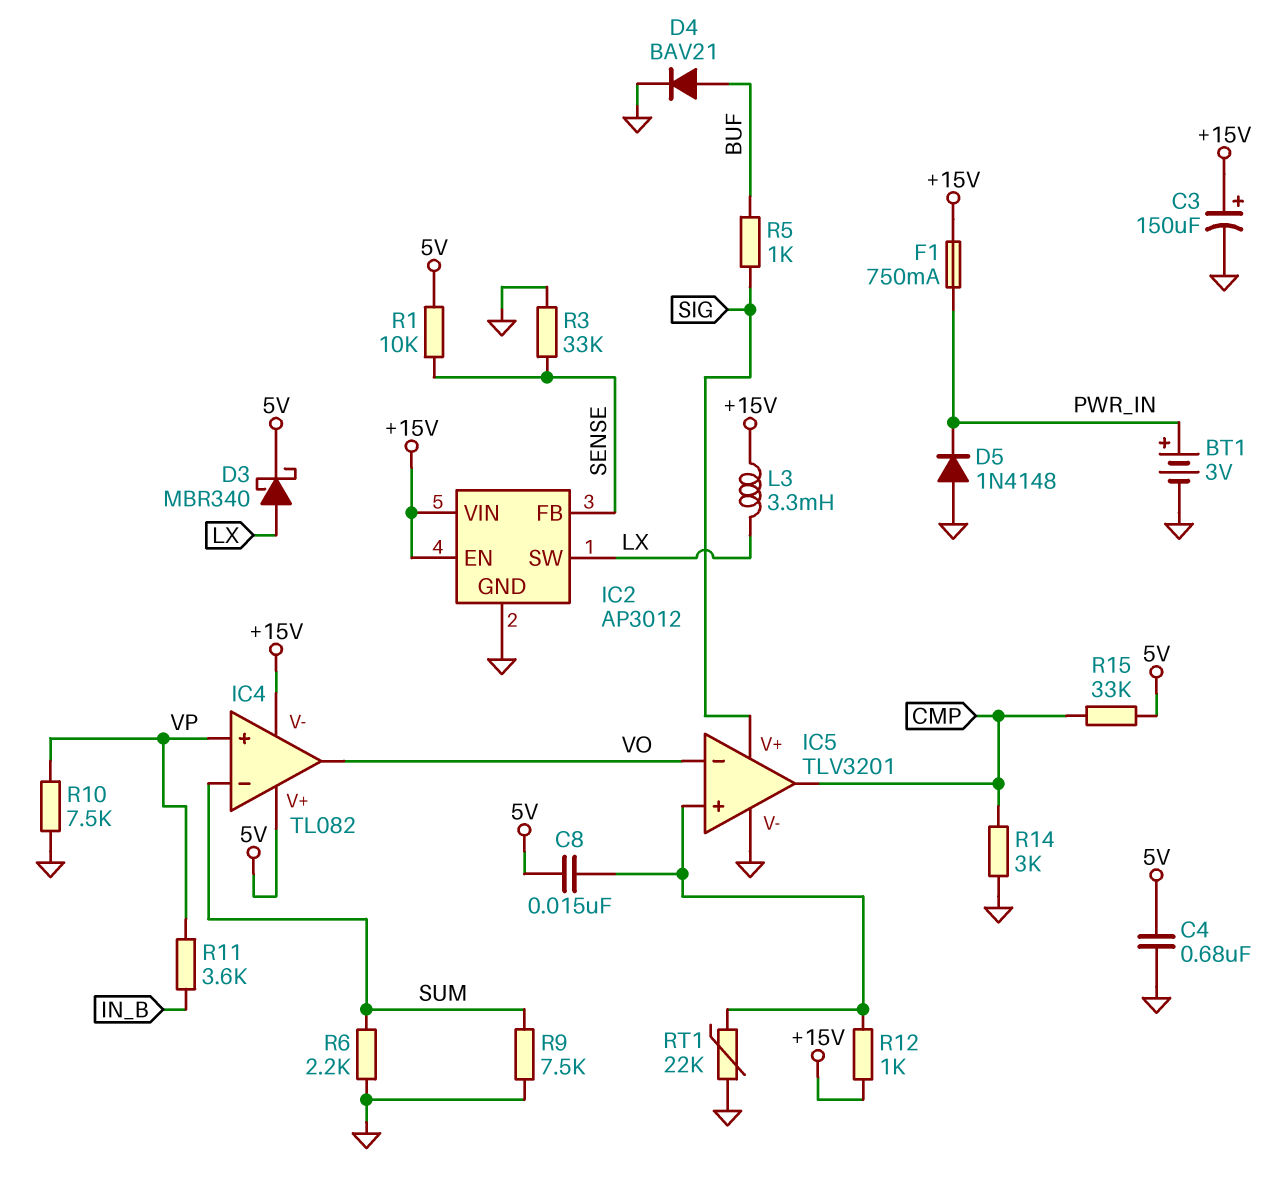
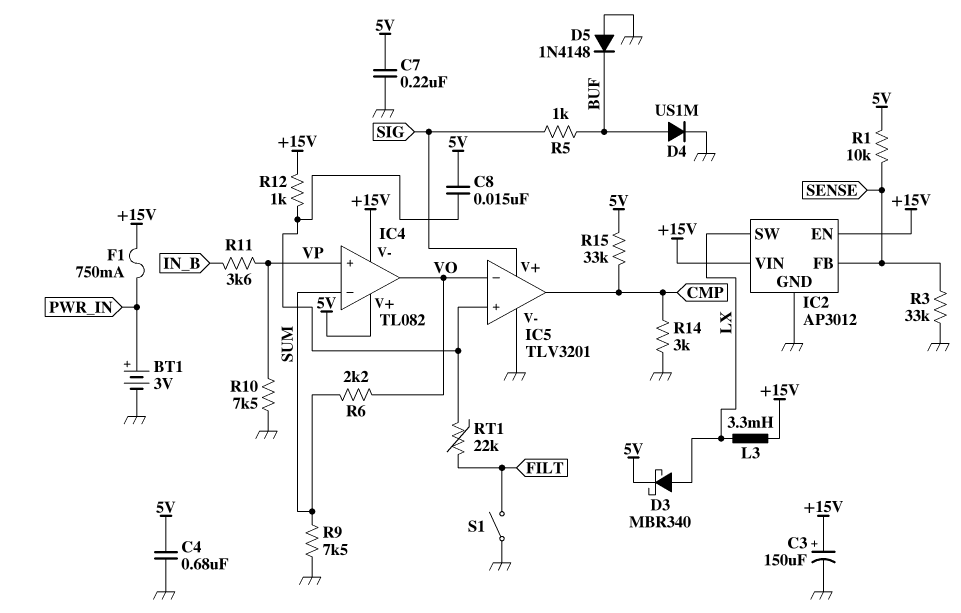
C7: none -> 220nF (5V, GND)
D4: diode BAV21 (A BUF, K GND) -> diode US1M (A BUF, K GND)
D5: diode 1N4148 (A GND, K PWR_IN) -> diode 1N4148 (A GND, K BUF)
R6: 2.2k (GND, SUM) -> 2.2k (SUM, VO)
RT1: 22k (GND, IC5/in+) -> 22k (FILT, IC5/in+)
S1: none -> switch (FILT, GND)

